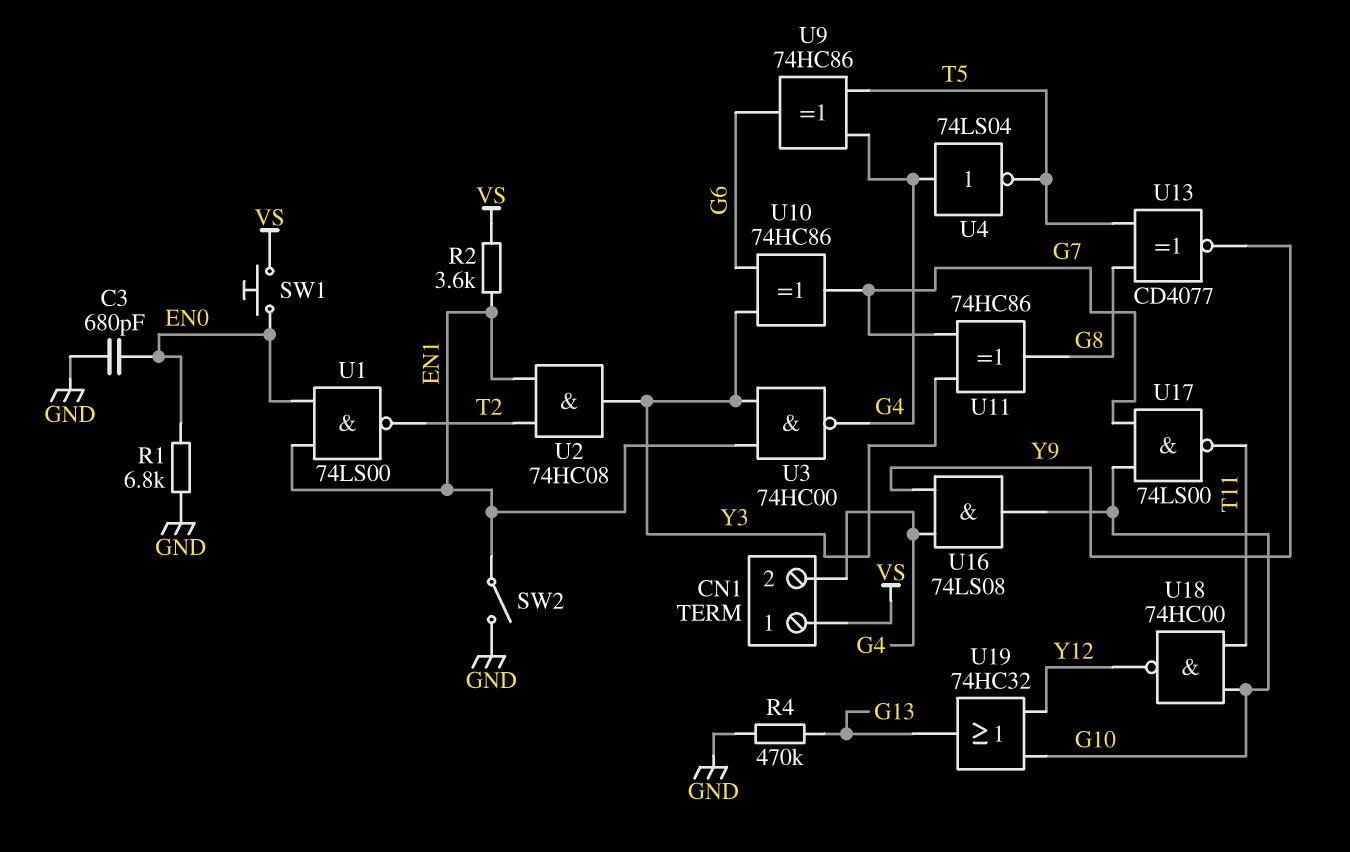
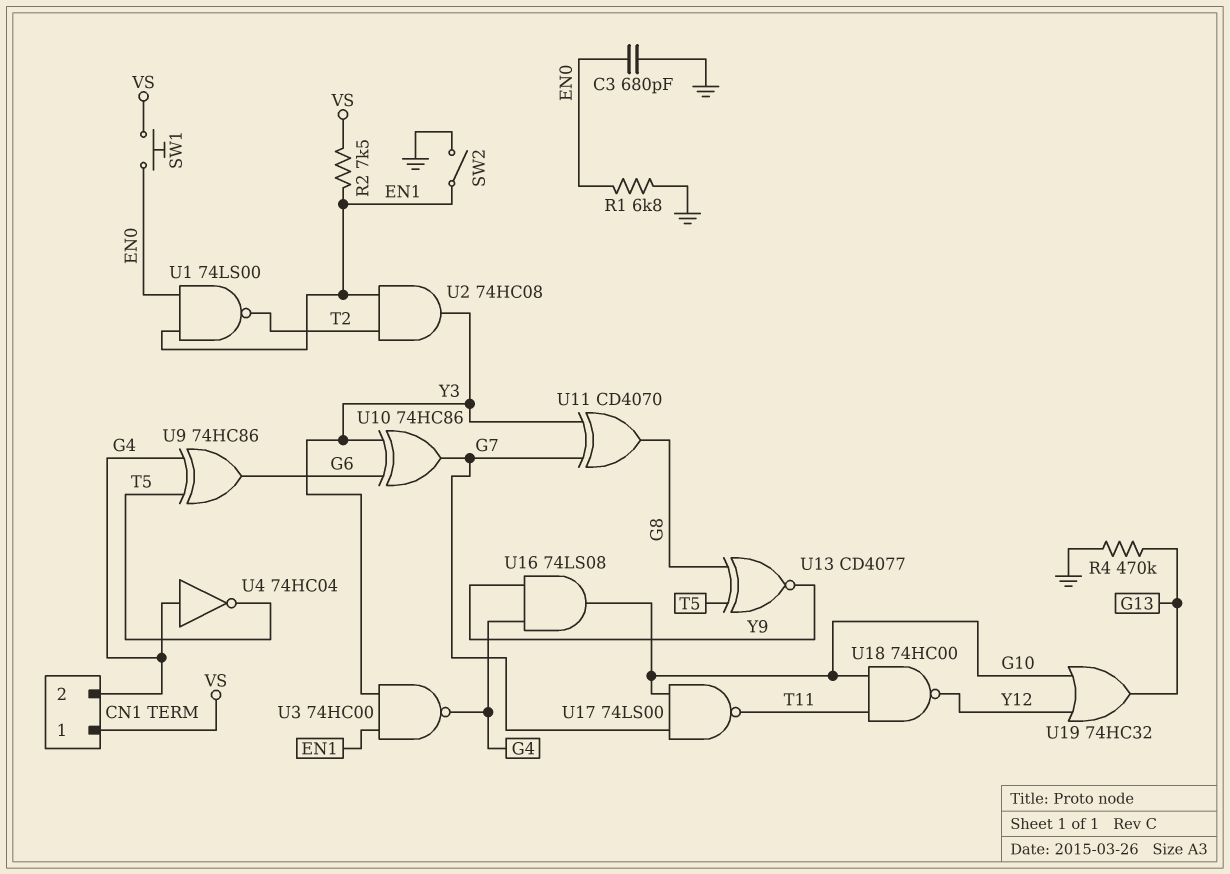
R2: 3.6k (EN1, VS) -> 7.5k (EN1, VS)
U4: NOT 74LS04 (in G4, out T5) -> NOT 74HC04 (in G4, out T5)
U11: XOR 74HC86 (in G7, in Y3, out G8) -> XOR CD4070 (in G7, in Y3, out G8)

